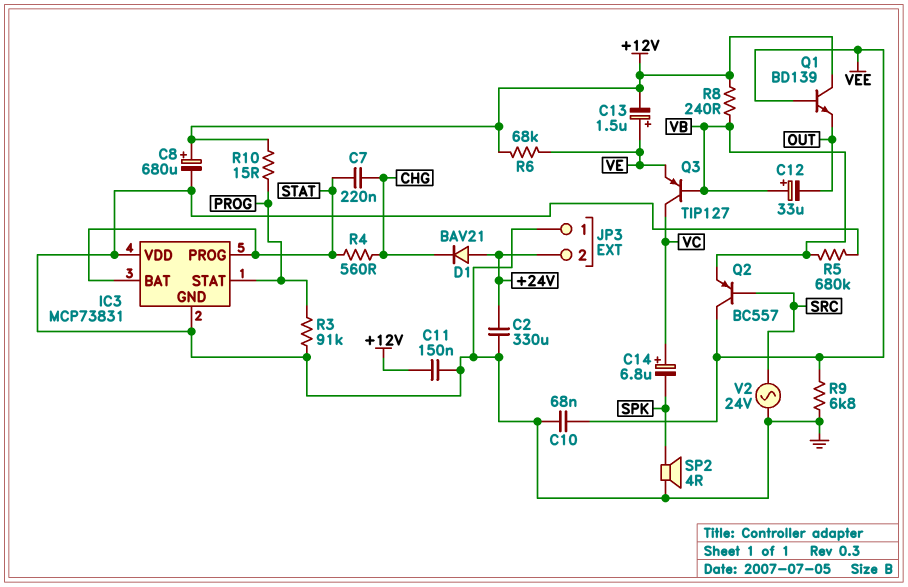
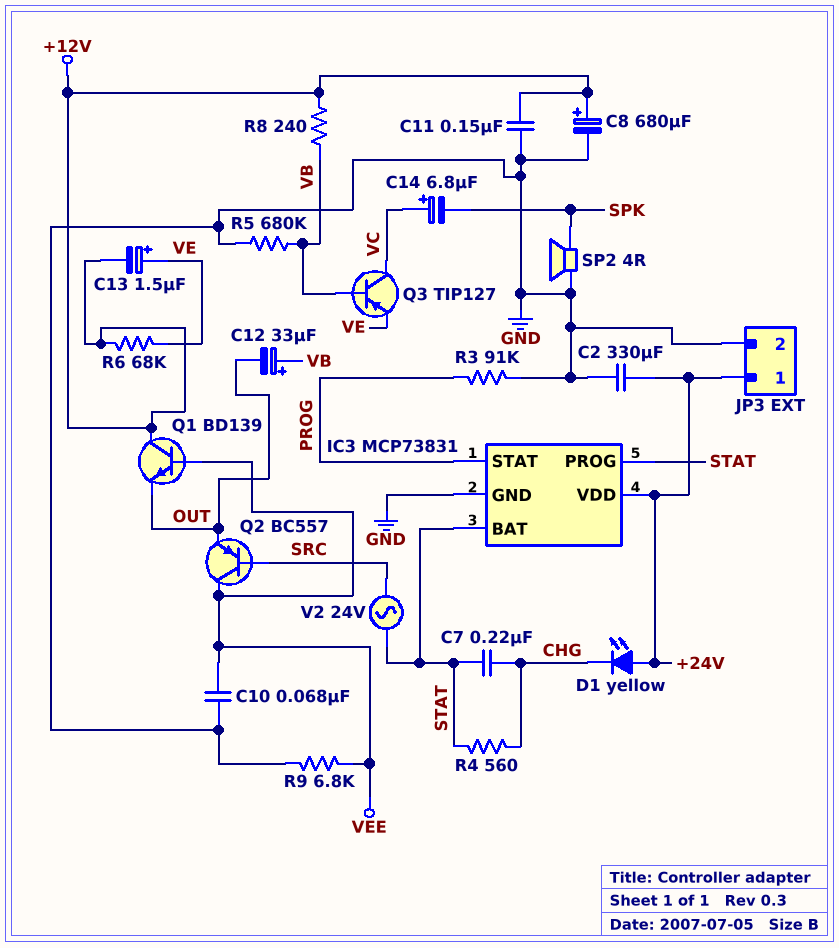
D1: diode BAV21 (A +24V, K CHG) -> LED yellow (A +24V, K CHG)
IC3 pin VDD: GND -> +24V
JP3 pin 1: GND -> +24V
JP3 pin 2: +24V -> GND
Q2: PNP BC557 (B SRC, C VEE, E VB) -> PNP BC557 (B SRC, C VEE, E OUT)
R10: 15 (+12V, PROG) -> none
V2: AC 24V (GND, SRC) -> AC 24V (SRC, STAT)

